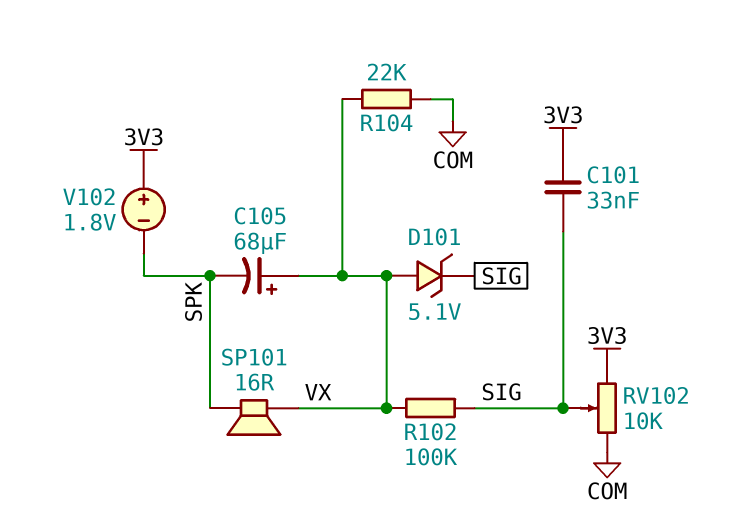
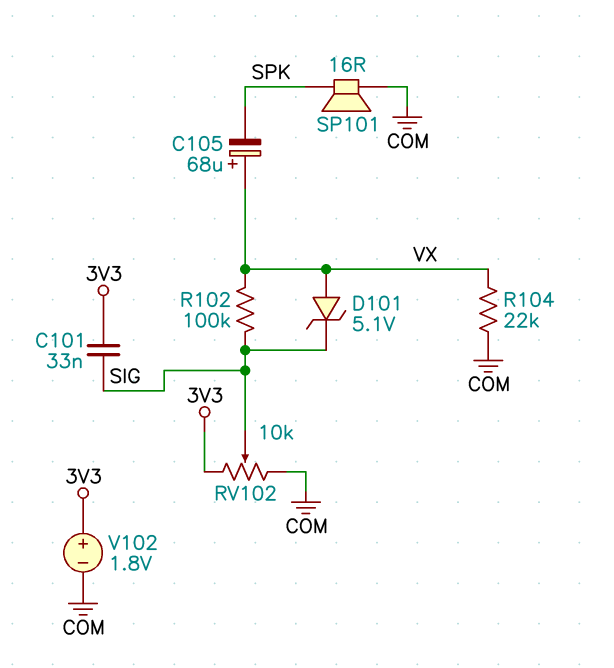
SP101: speaker 16R (SPK, VX) -> speaker 16R (COM, SPK)
V102: 1.8V (plus 3V3, minus SPK) -> 1.8V (plus 3V3, minus COM)

